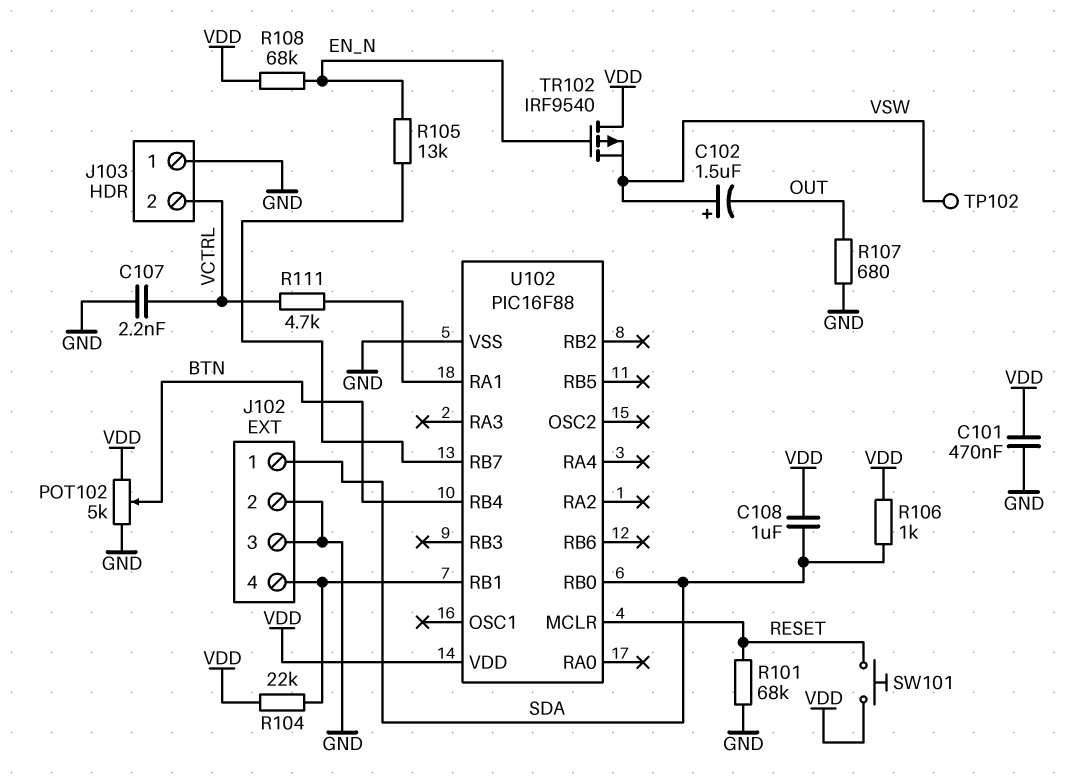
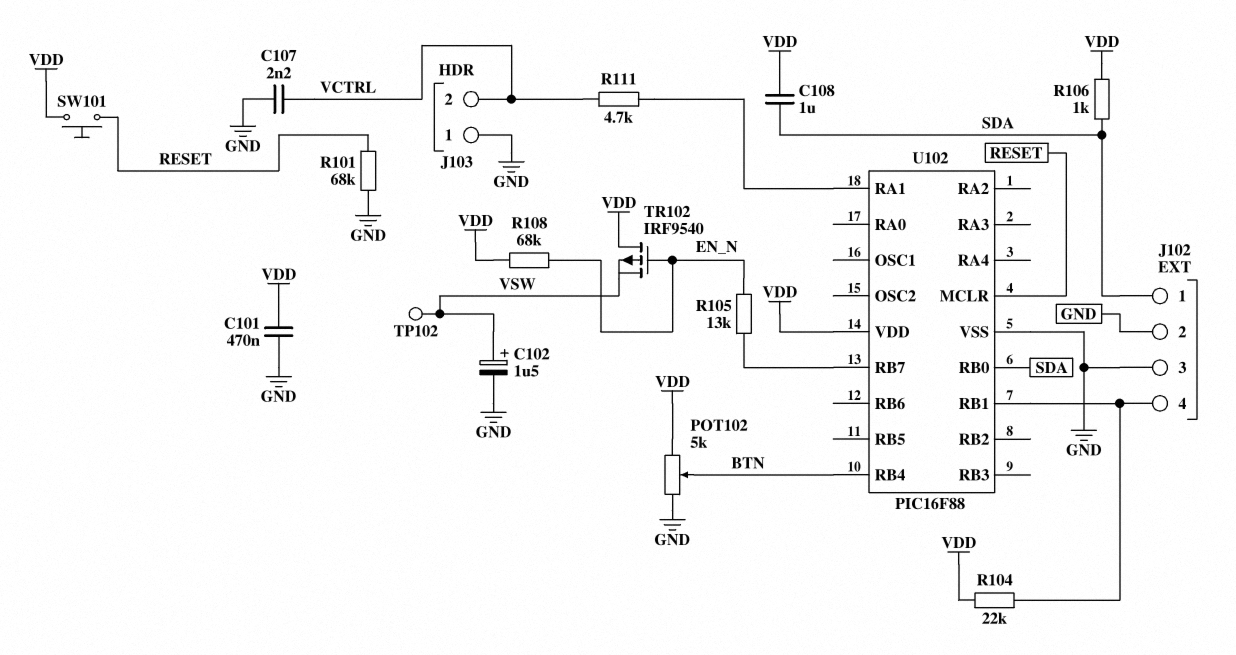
C102: 1.5uF (plus VSW, minus OUT) -> 1.5uF (plus VSW, minus GND)
R107: 680 (GND, OUT) -> none

